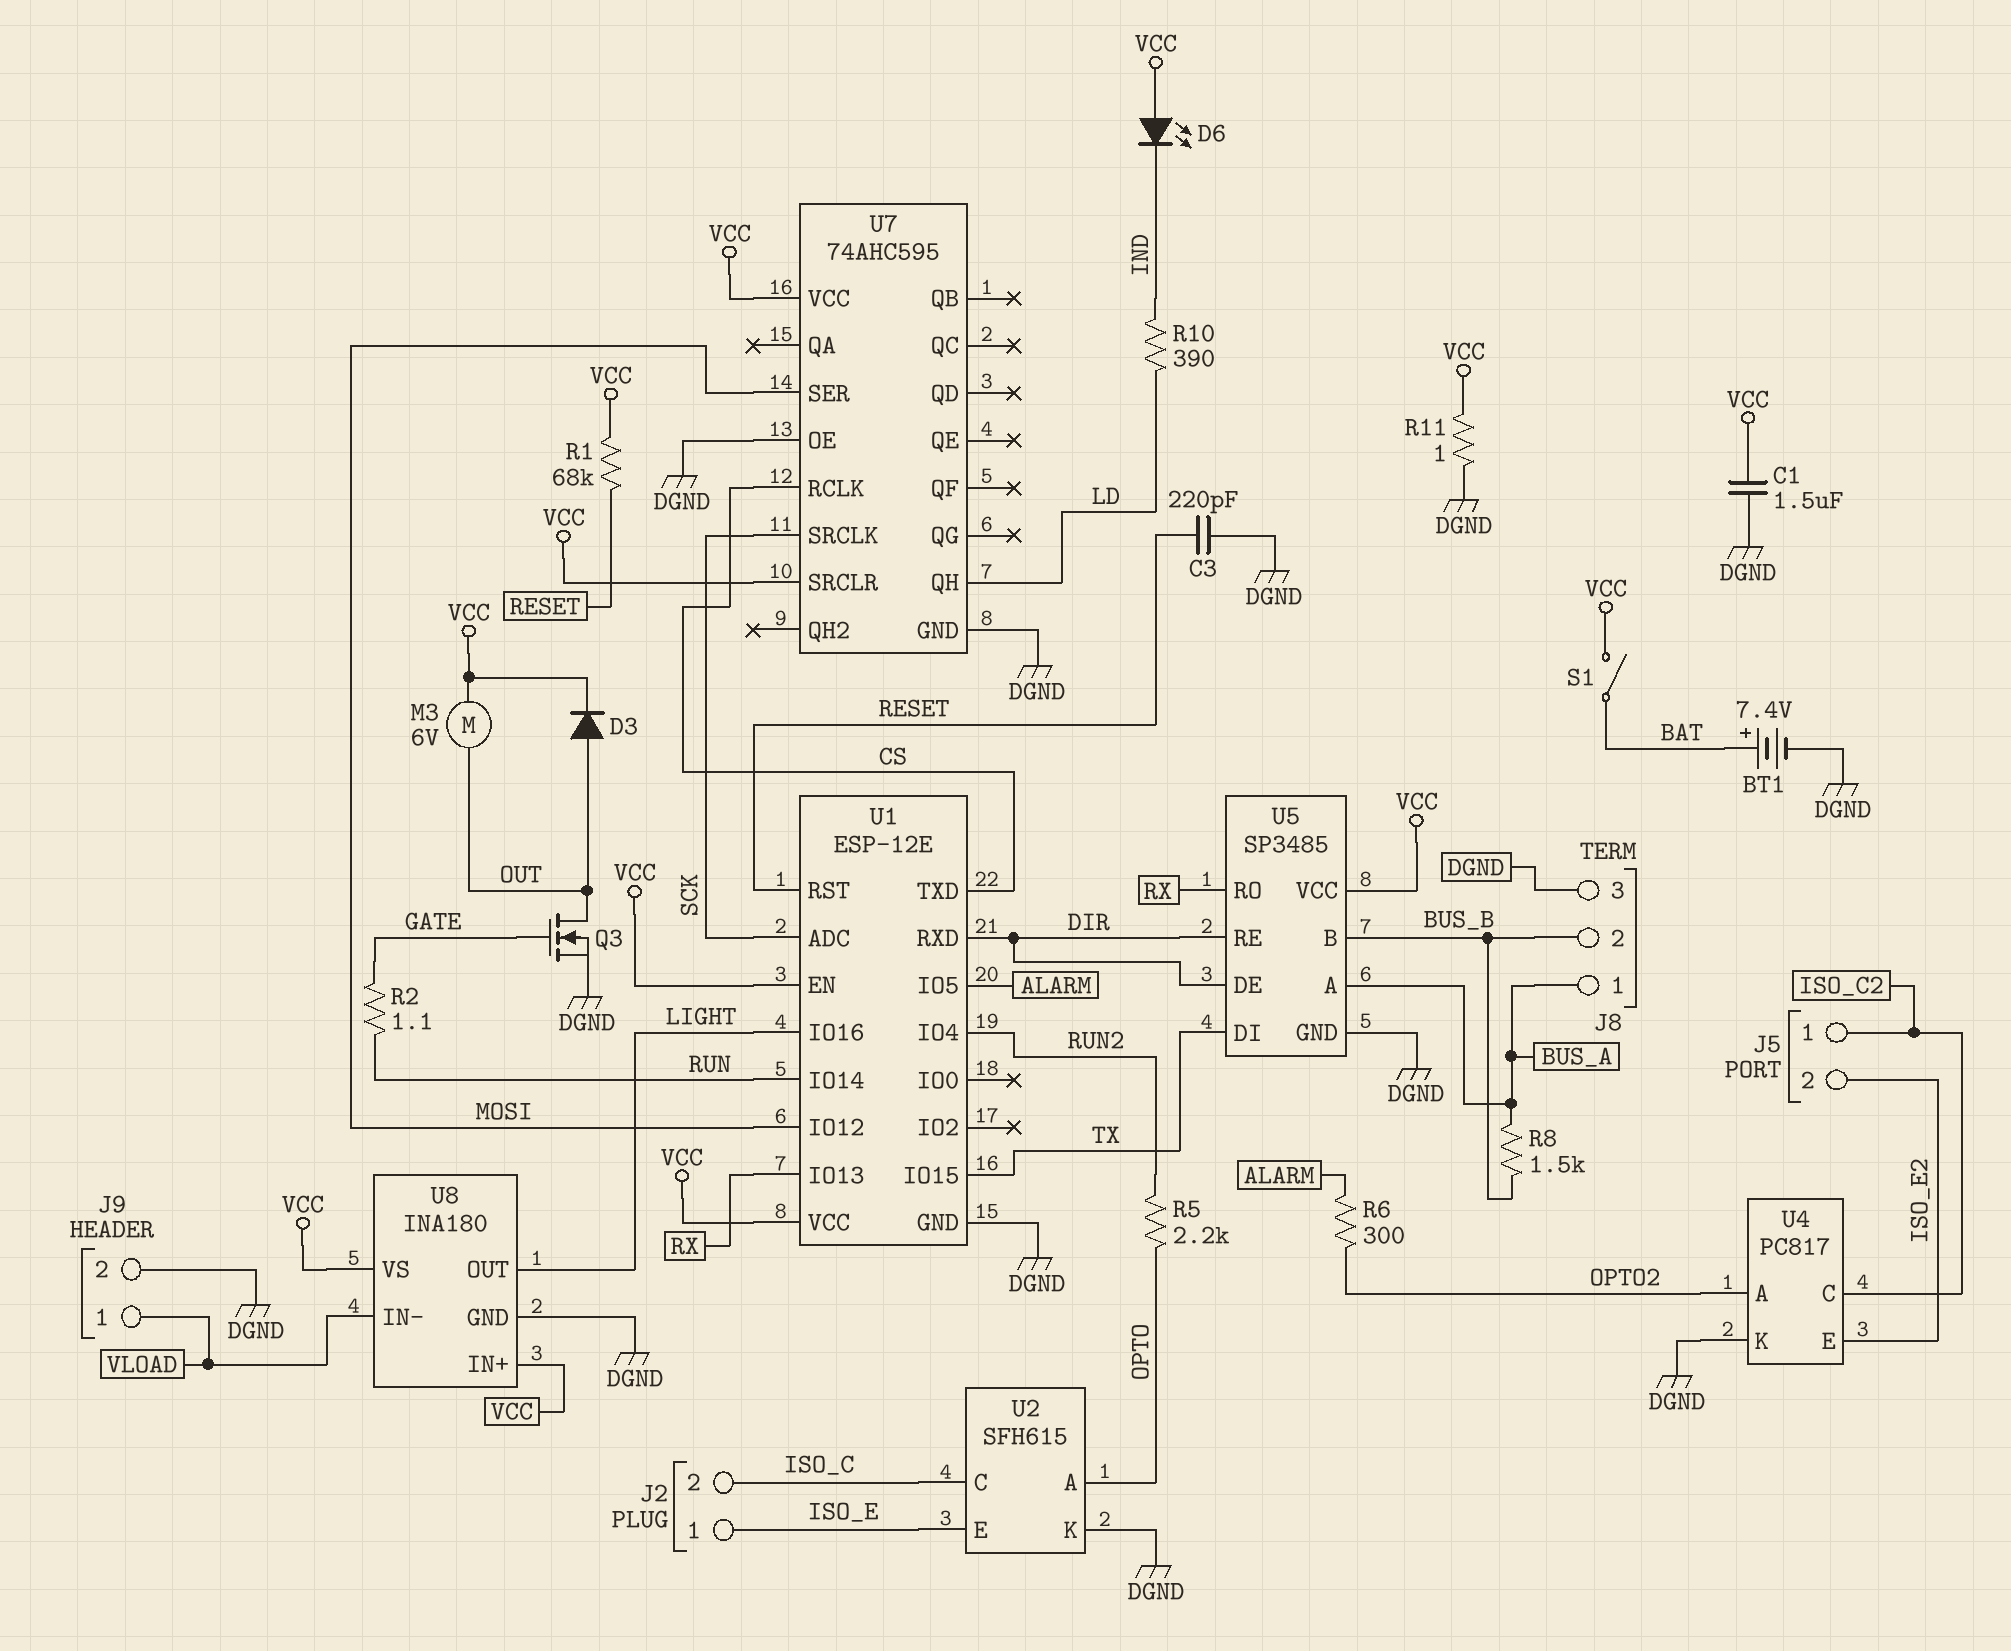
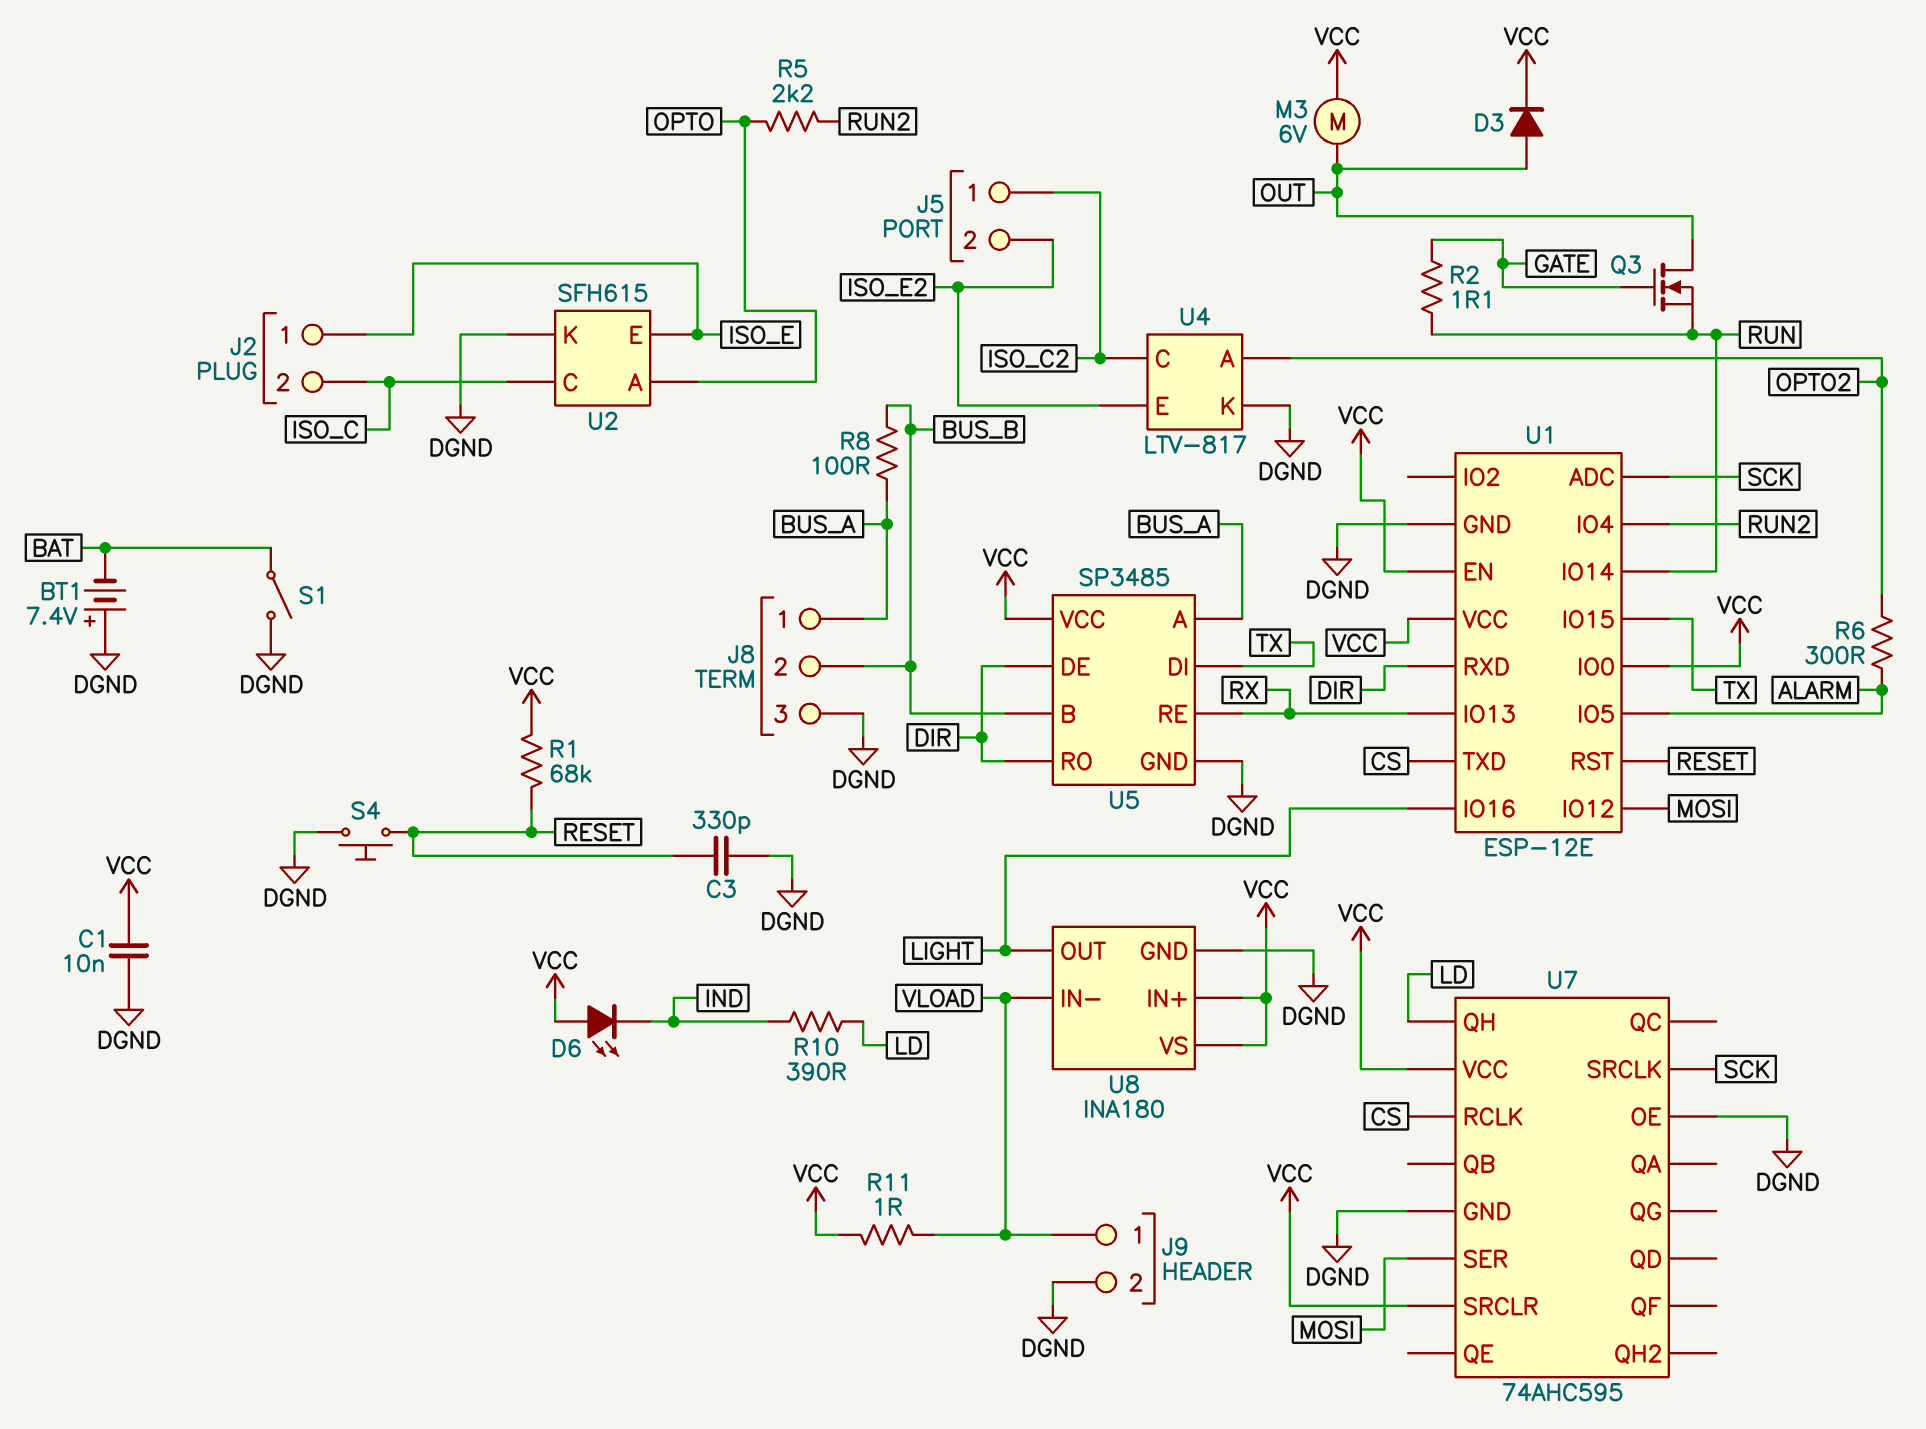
BT1: 7.4V (plus BAT, minus DGND) -> 7.4V (plus DGND, minus BAT)
C1: 1.5uF (DGND, VCC) -> 10nF (DGND, VCC)
C3: 220pF (DGND, RESET) -> 330pF (DGND, RESET)
Q3: NMOS (G GATE, D OUT, S DGND) -> NMOS (G GATE, D OUT, S RUN)
R8: 1.5k (BUS_A, BUS_B) -> 100 (BUS_A, BUS_B)
R11: 1 (DGND, VCC) -> 1 (VCC, VLOAD)
S1: switch (BAT, VCC) -> switch (BAT, DGND)
S4: none -> button (DGND, RESET)
U1 pin IO0: none -> VCC
U4: PC817 -> LTV-817
U5 pin RE: DIR -> RX
U5 pin RO: RX -> DIR

